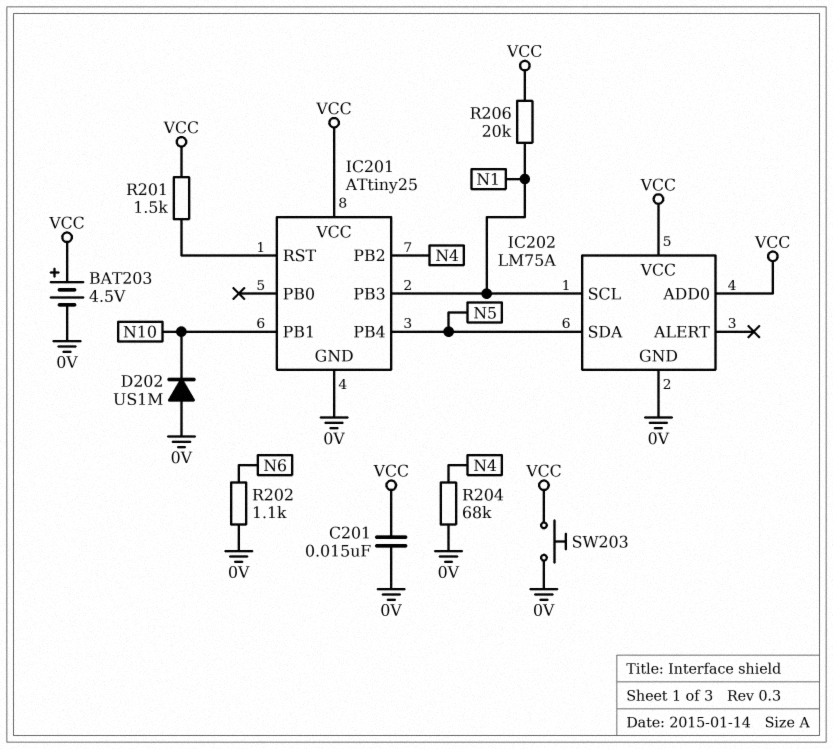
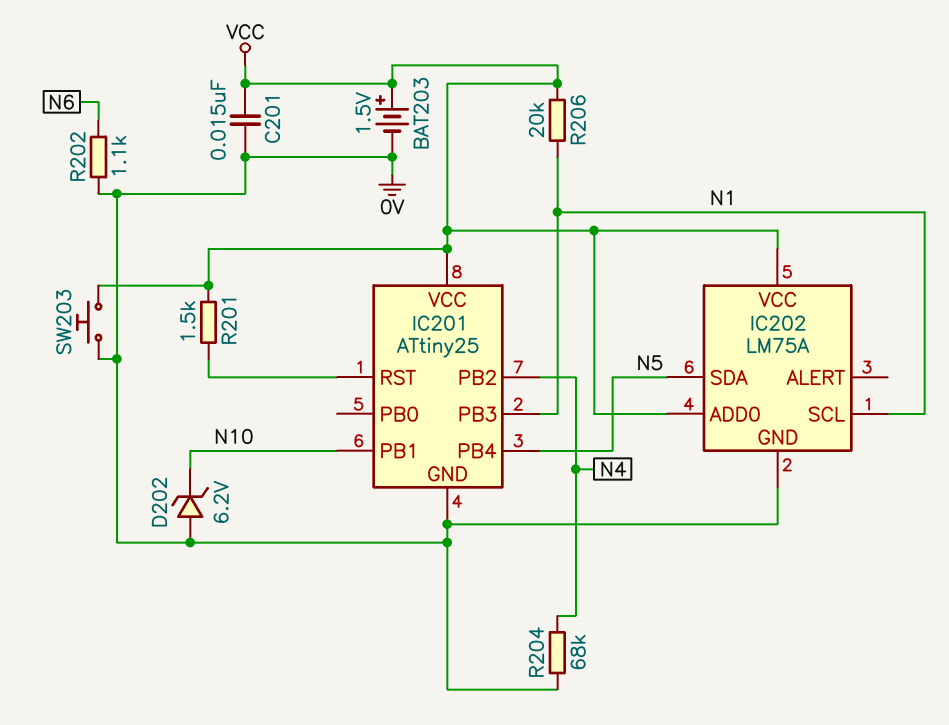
BAT203: 4.5V (plus VCC, minus 0V) -> 1.5V (plus VCC, minus 0V)
D202: diode US1M (A 0V, K N10) -> zener 6.2V (A 0V, K N10)

